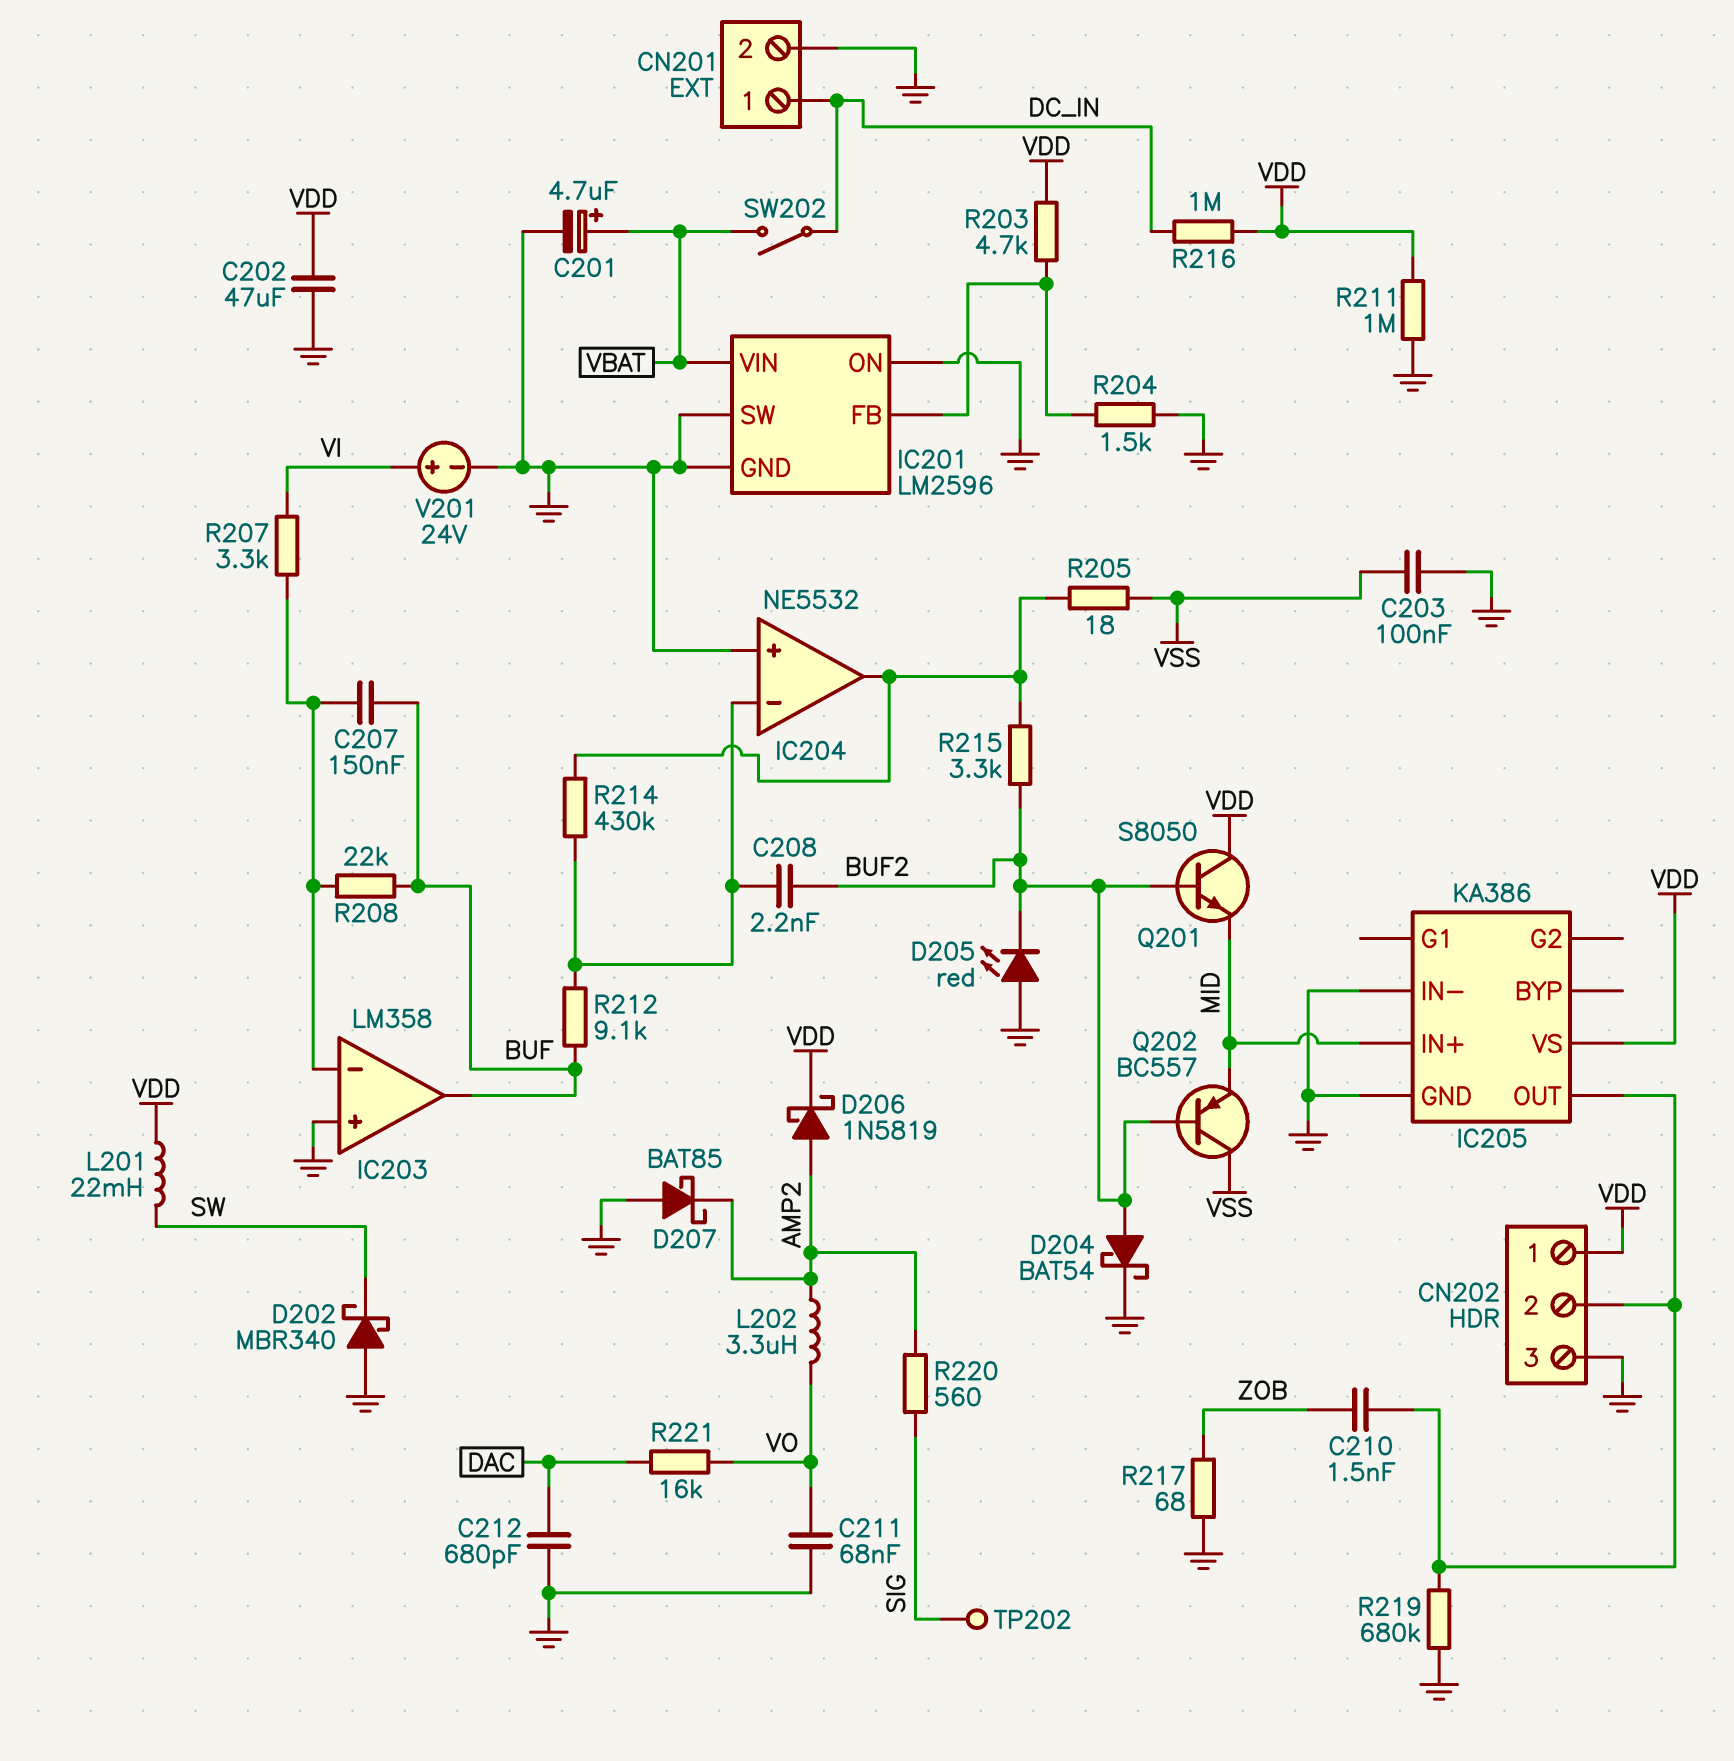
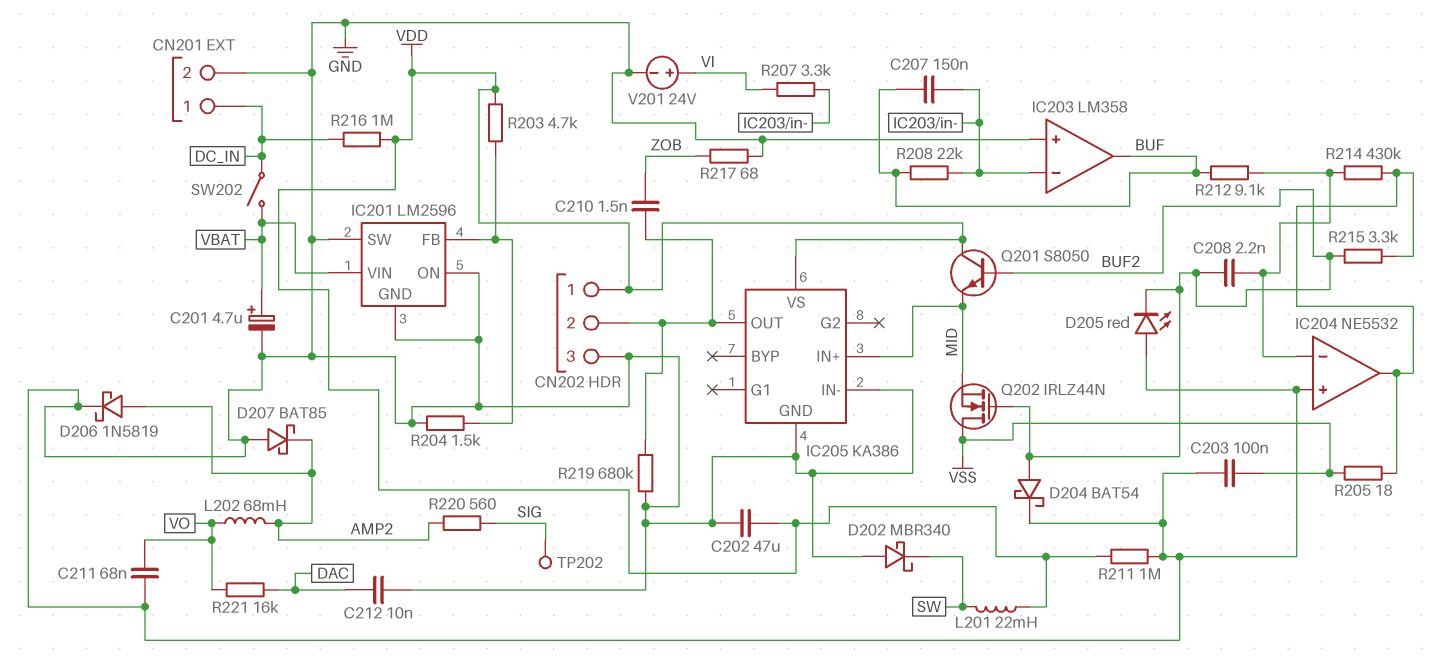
C212: 680pF (DAC, GND) -> 10nF (DAC, GND)
D206: schottky 1N5819 (A AMP2, K VDD) -> schottky 1N5819 (A AMP2, K GND)
L202: 3.3uH (AMP2, VO) -> 68mH (AMP2, VO)
Q202: PNP BC557 (B BUF2, C VSS, E MID) -> NMOS IRLZ44N (G BUF2, D VSS, S MID)

